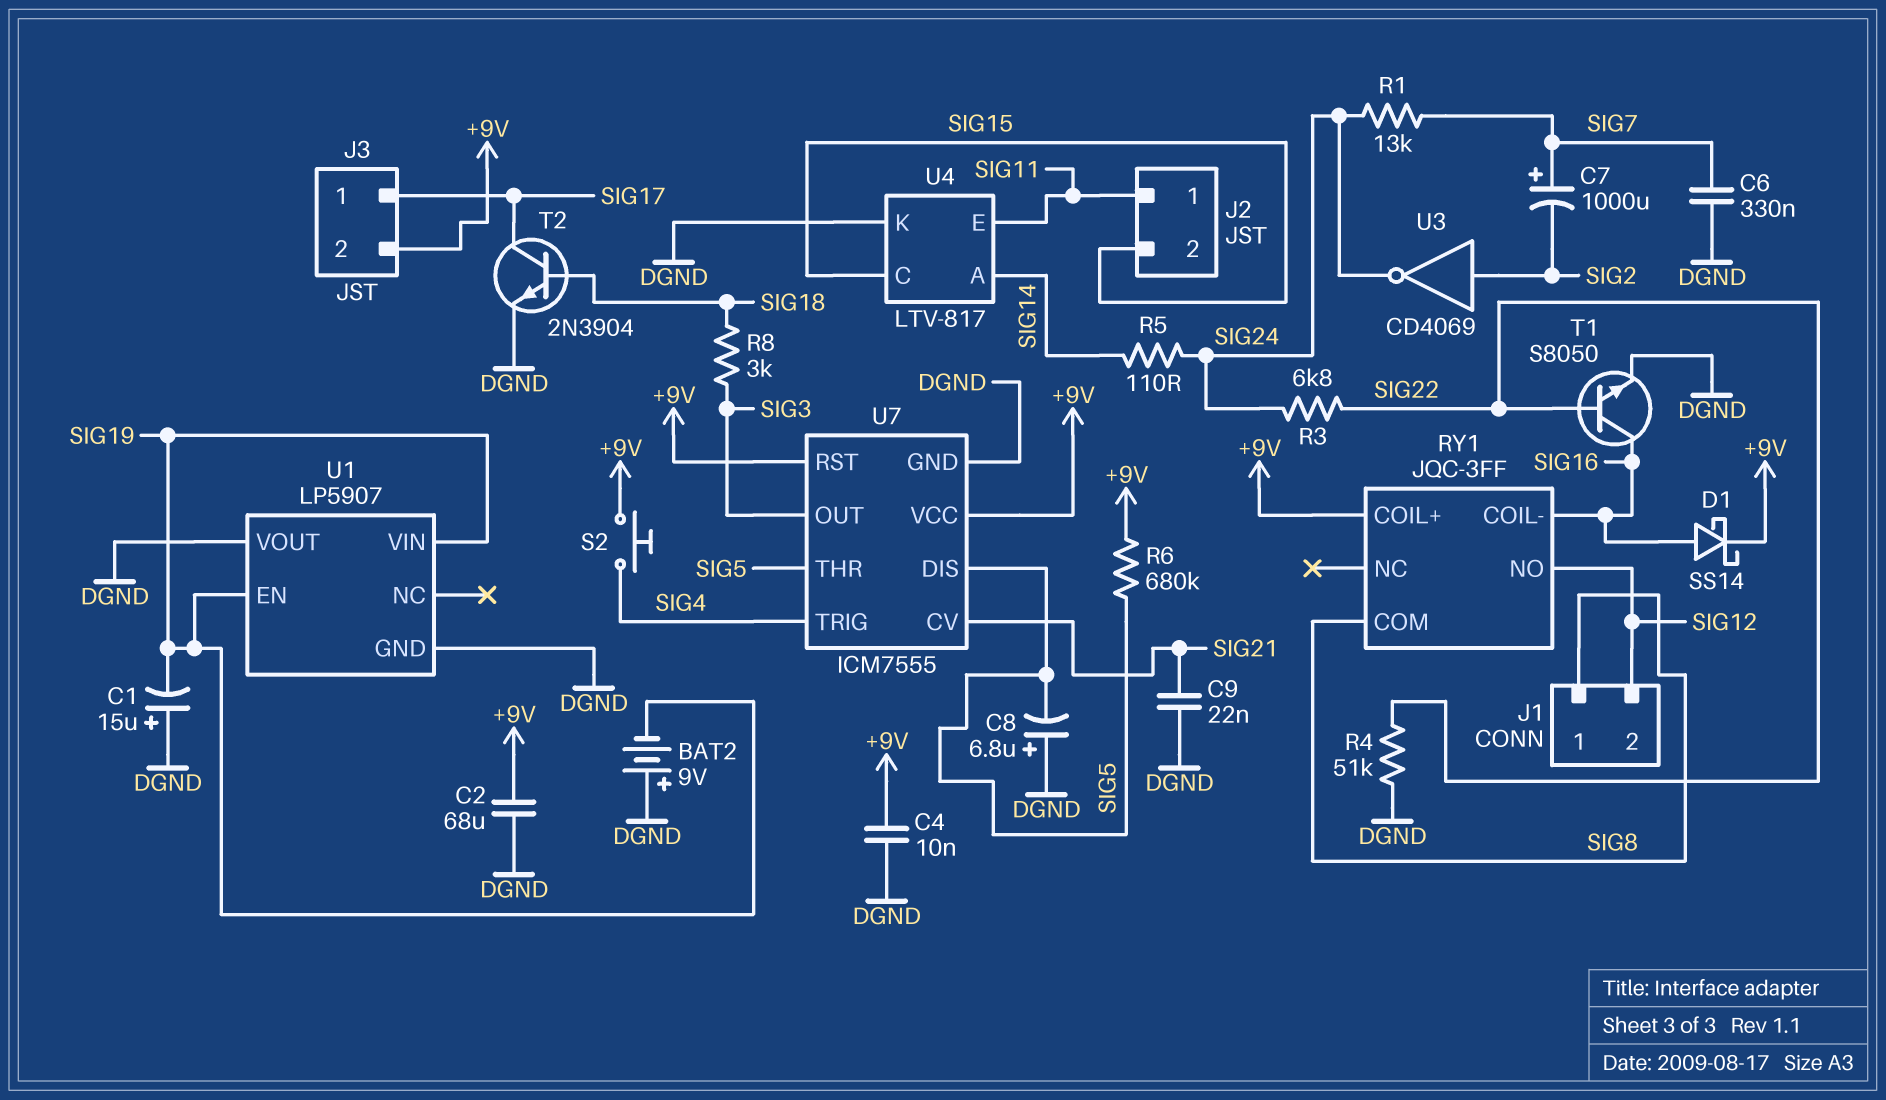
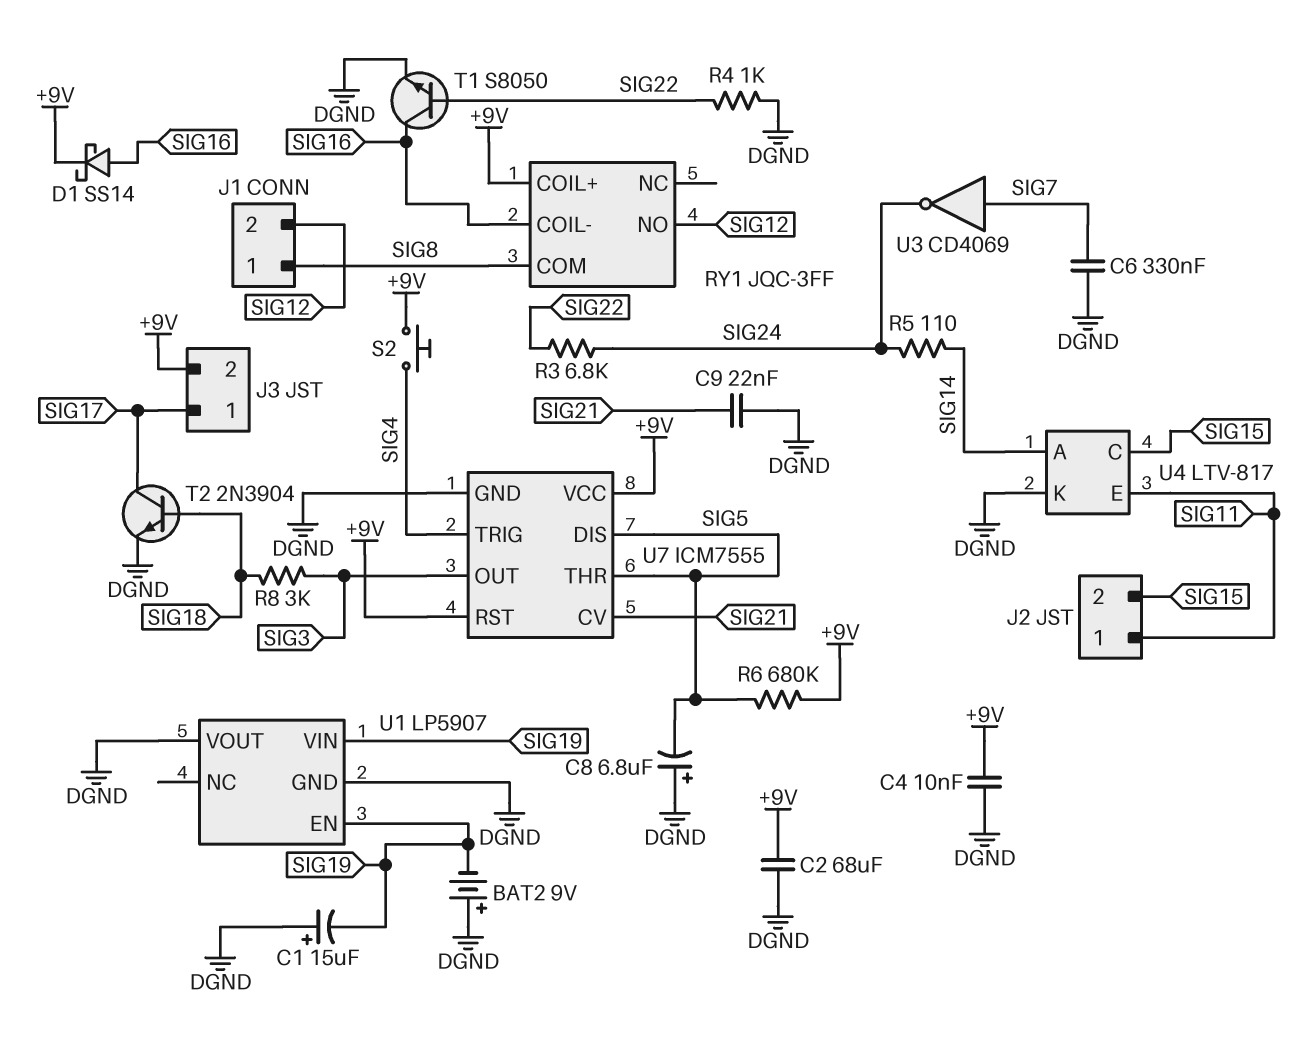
C7: 1000uF (plus SIG7, minus SIG2) -> none
R1: 13k (SIG7, SIG24) -> none
R4: 51k (DGND, SIG22) -> 1k (DGND, SIG22)
U3: NOT CD4069 (in SIG2, out SIG24) -> NOT CD4069 (in SIG7, out SIG24)

